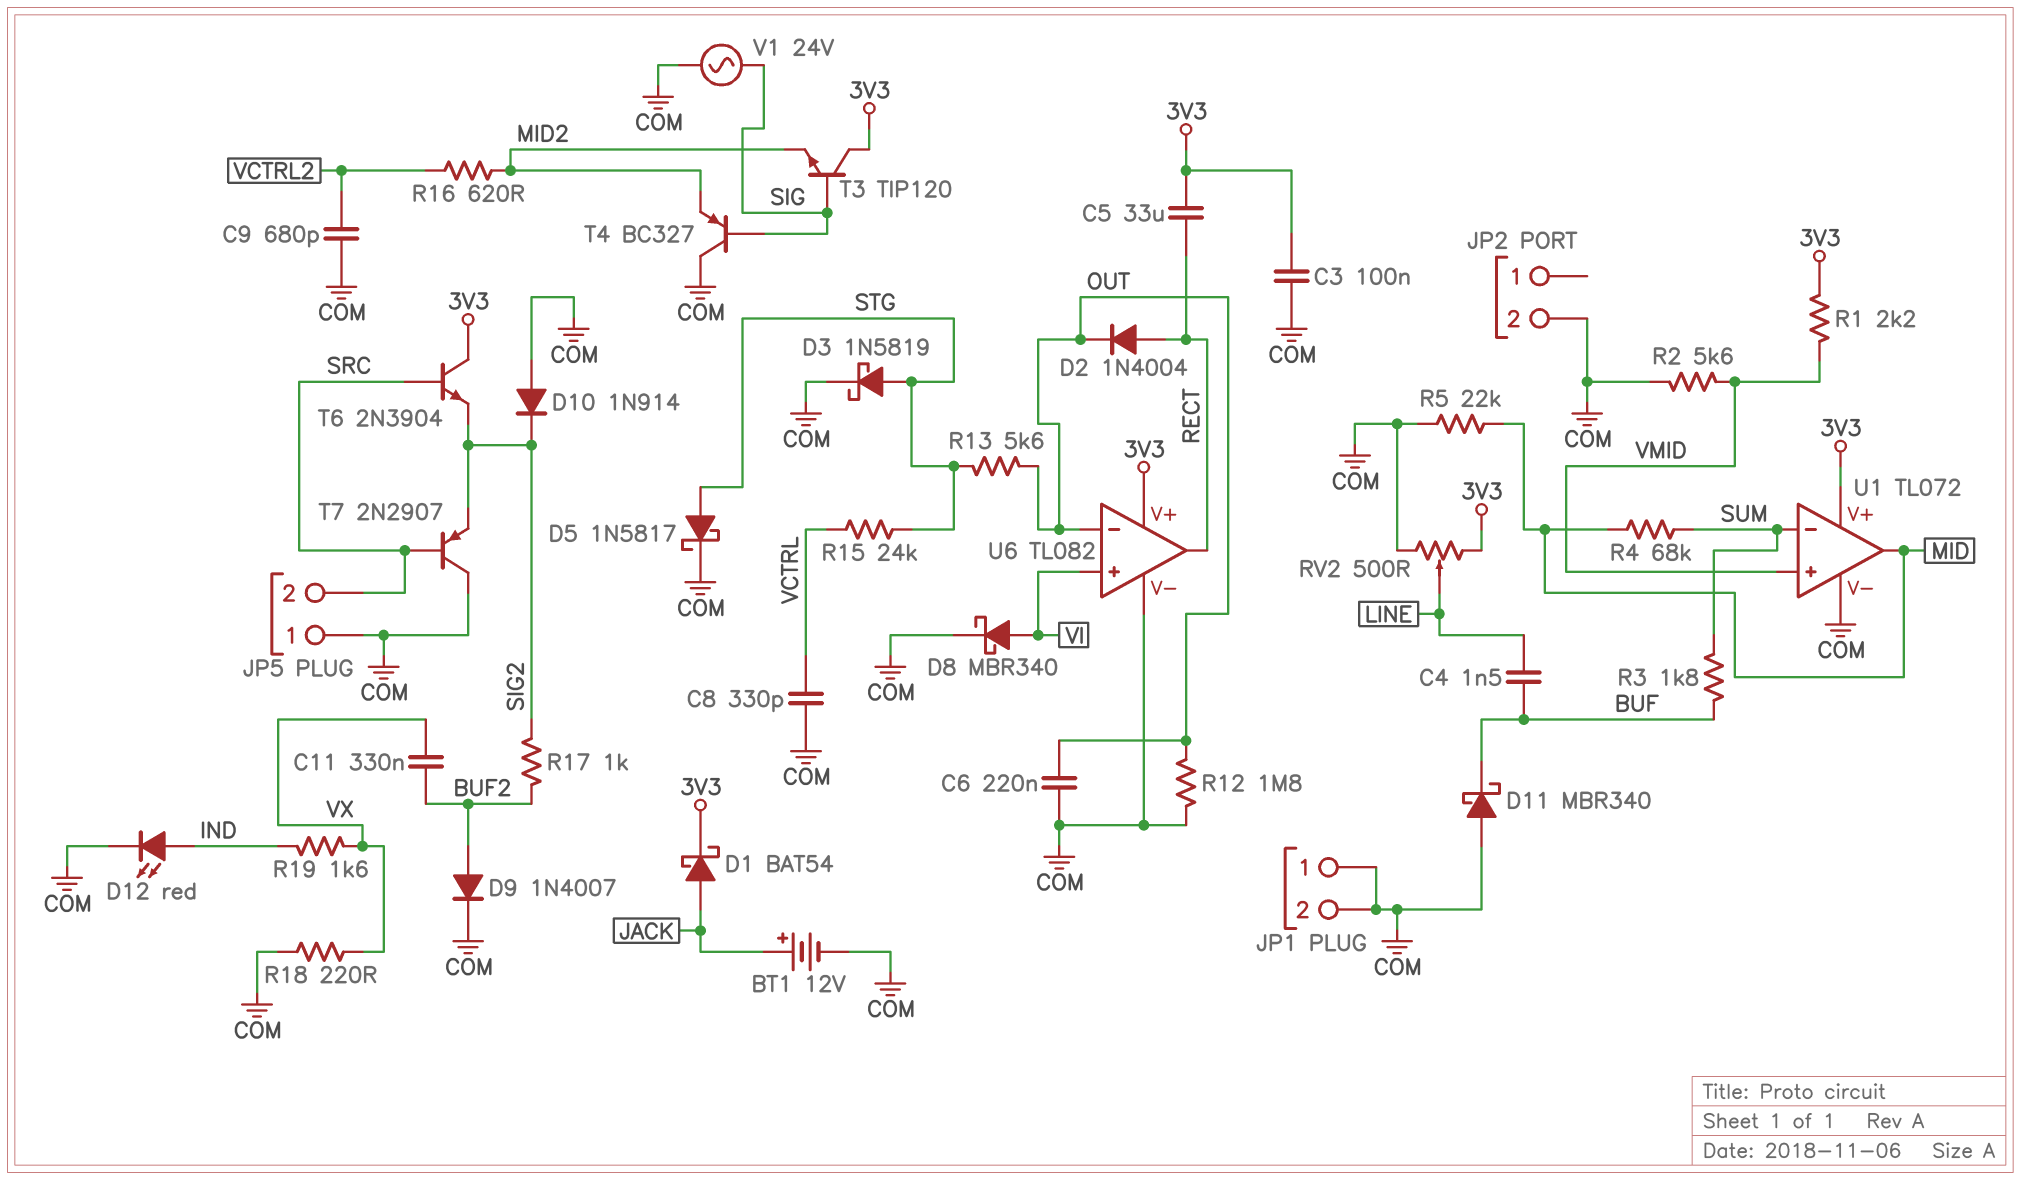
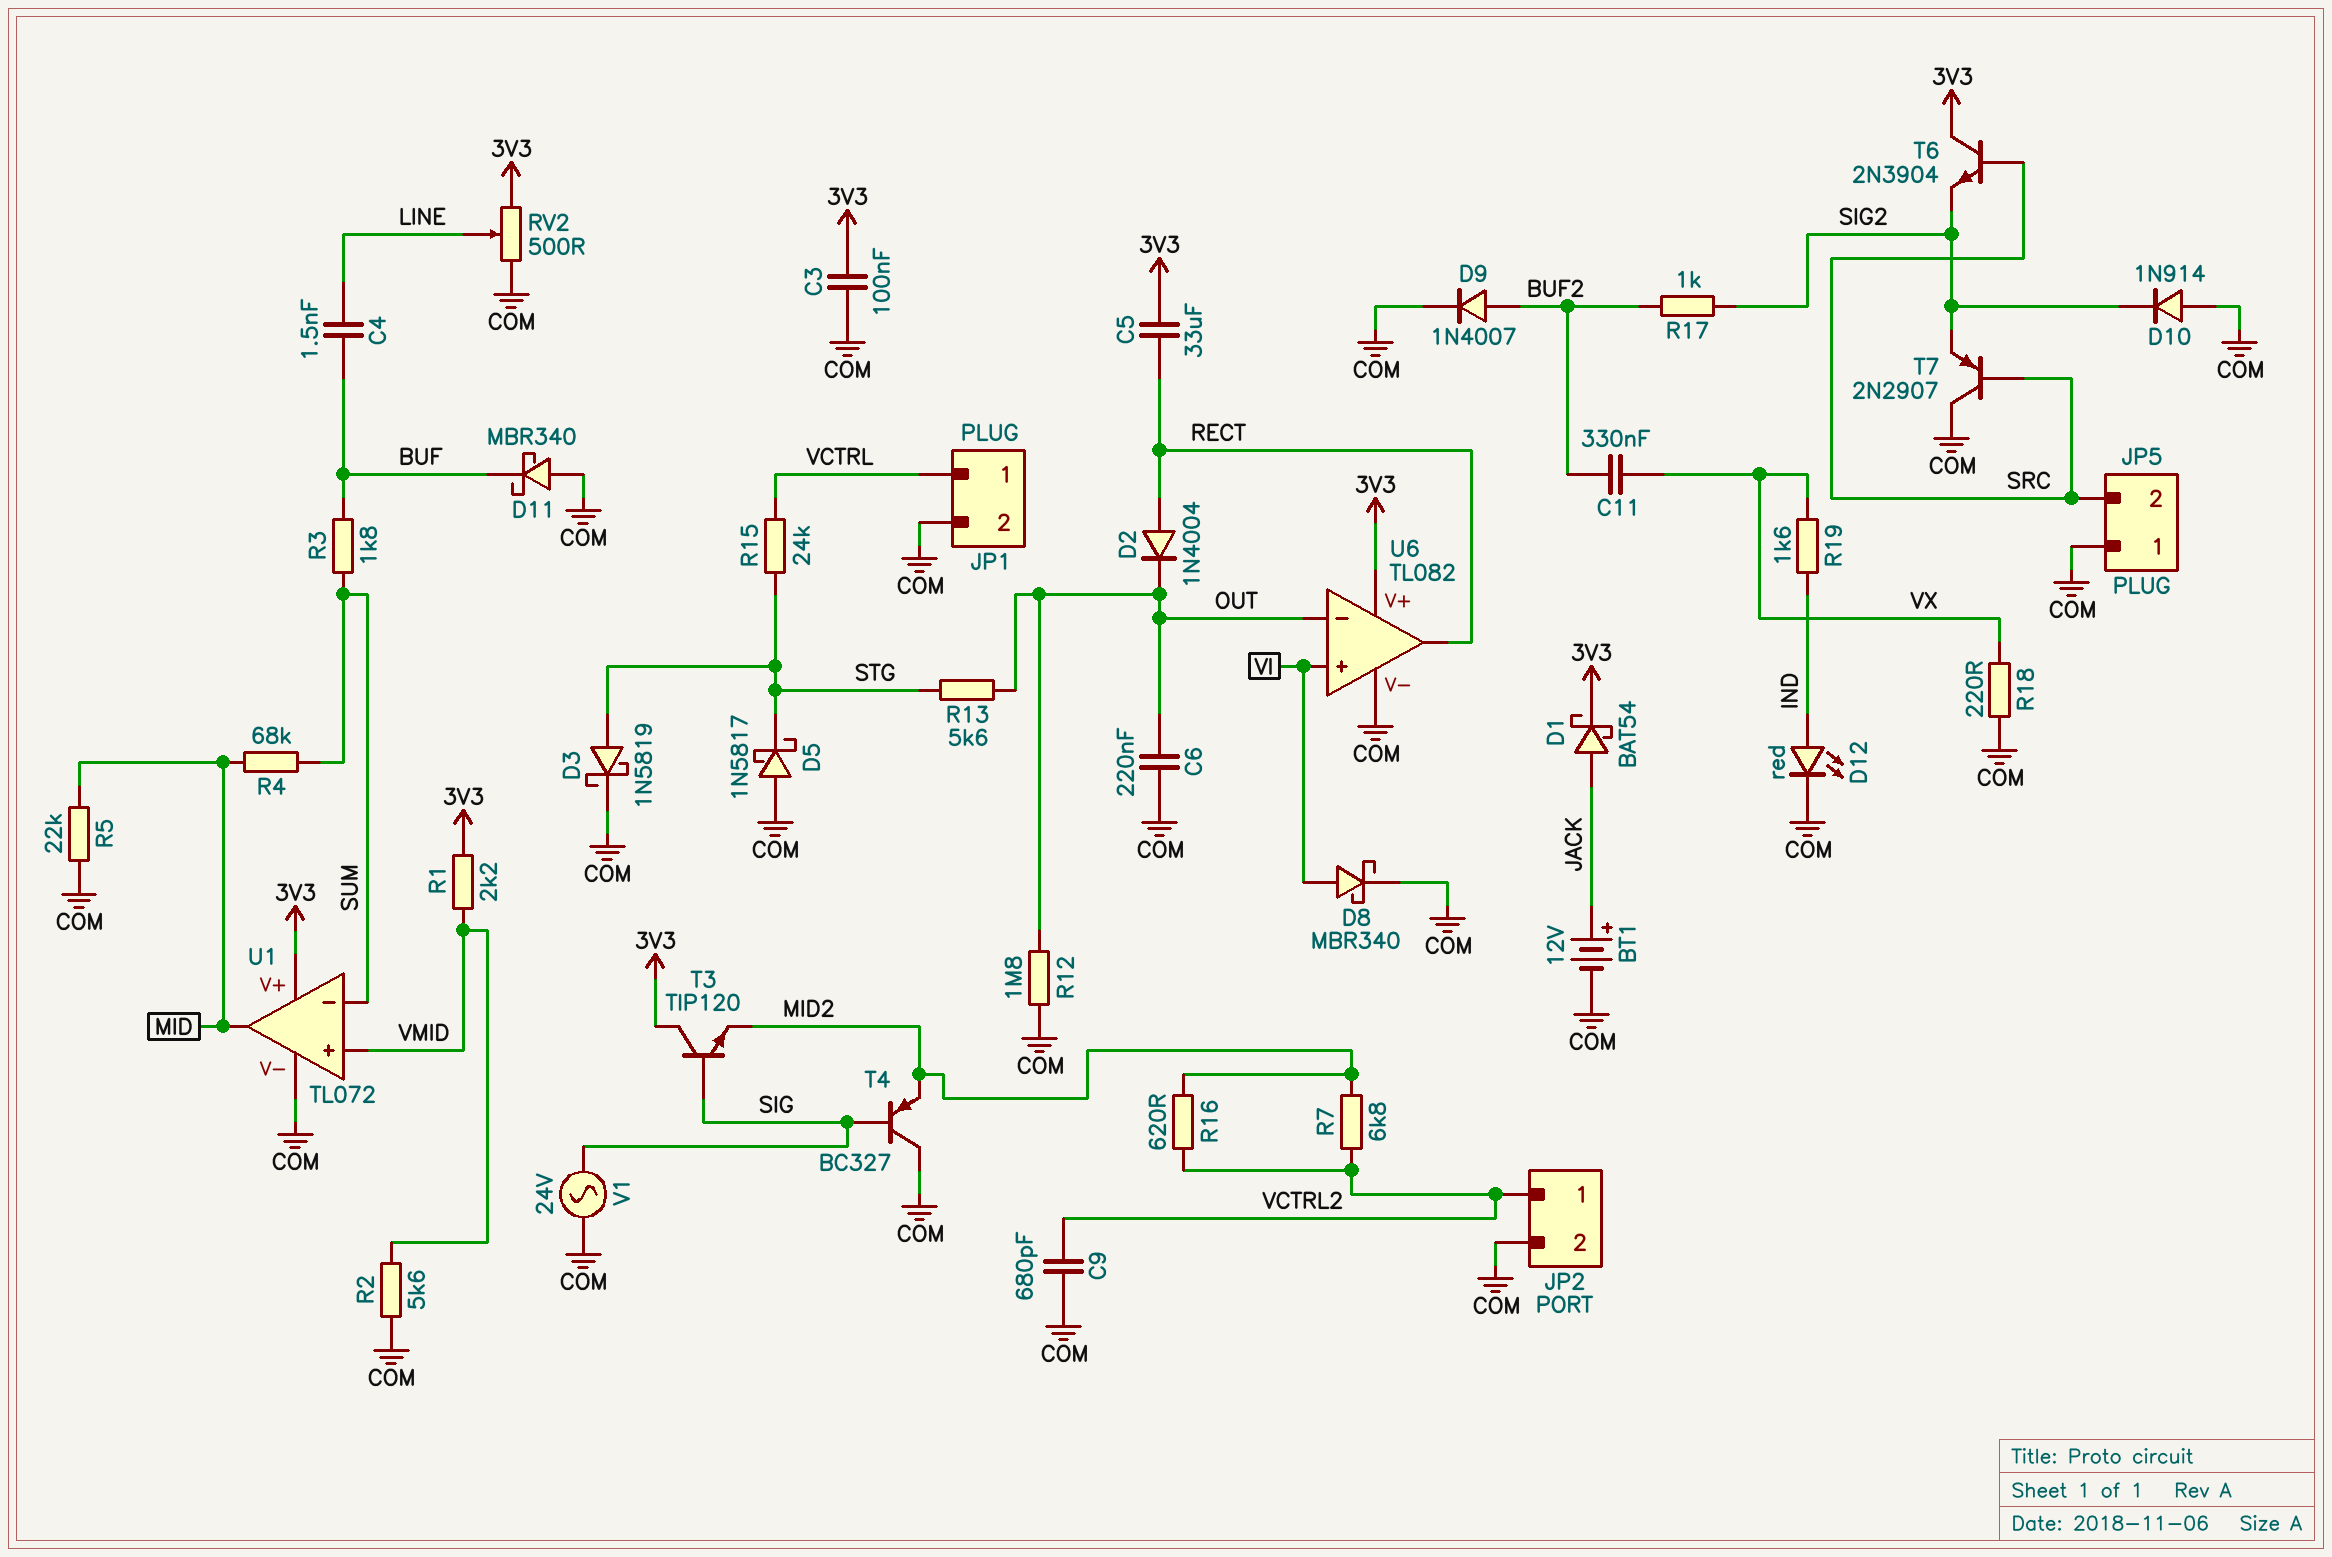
C8: 330pF (COM, VCTRL) -> none
D5: schottky 1N5817 (A STG, K COM) -> schottky 1N5817 (A COM, K STG)
JP1 pin 1: COM -> VCTRL
JP2 pin 1: none -> VCTRL2
R7: none -> 6.8k (MID2, VCTRL2)

